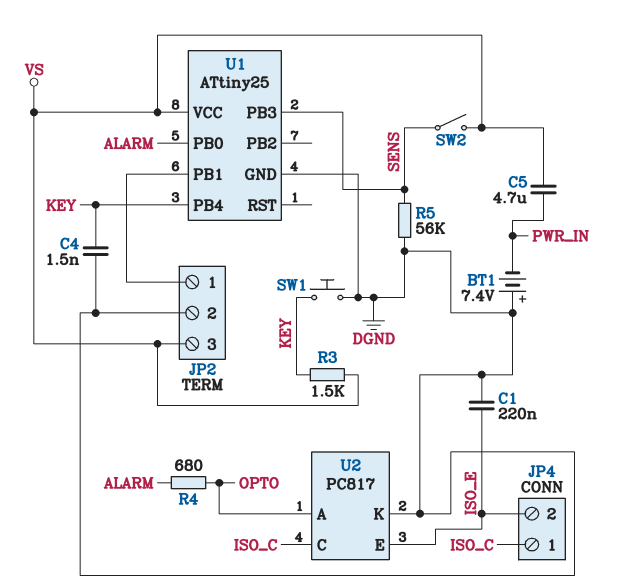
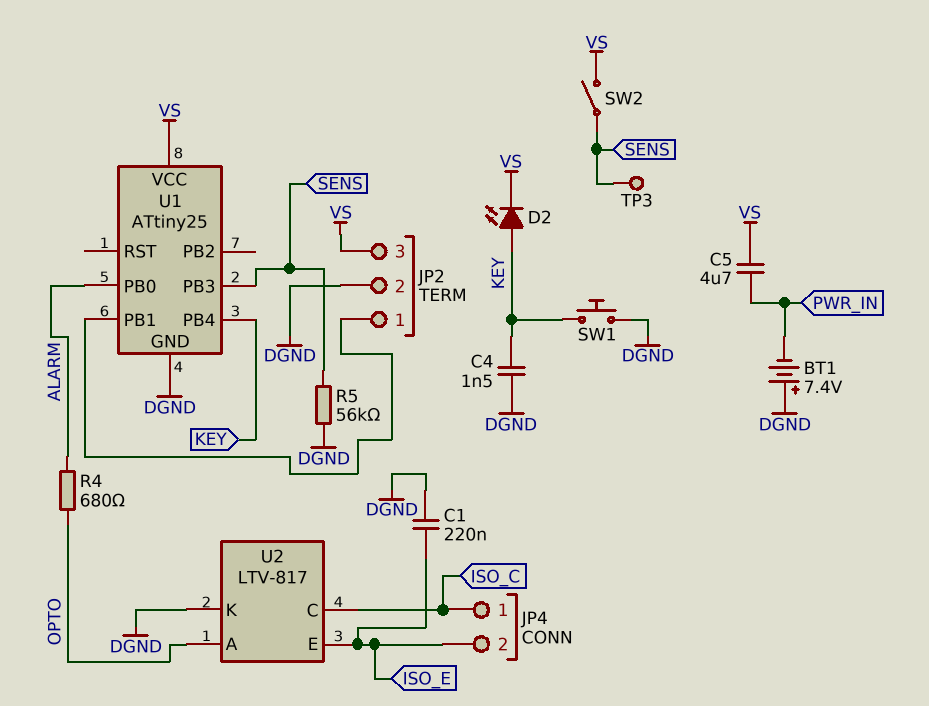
D2: none -> LED (A KEY, K VS)
R3: 1.5k (KEY, VS) -> none
TP3: none -> test point (SENS)
U2: PC817 -> LTV-817

